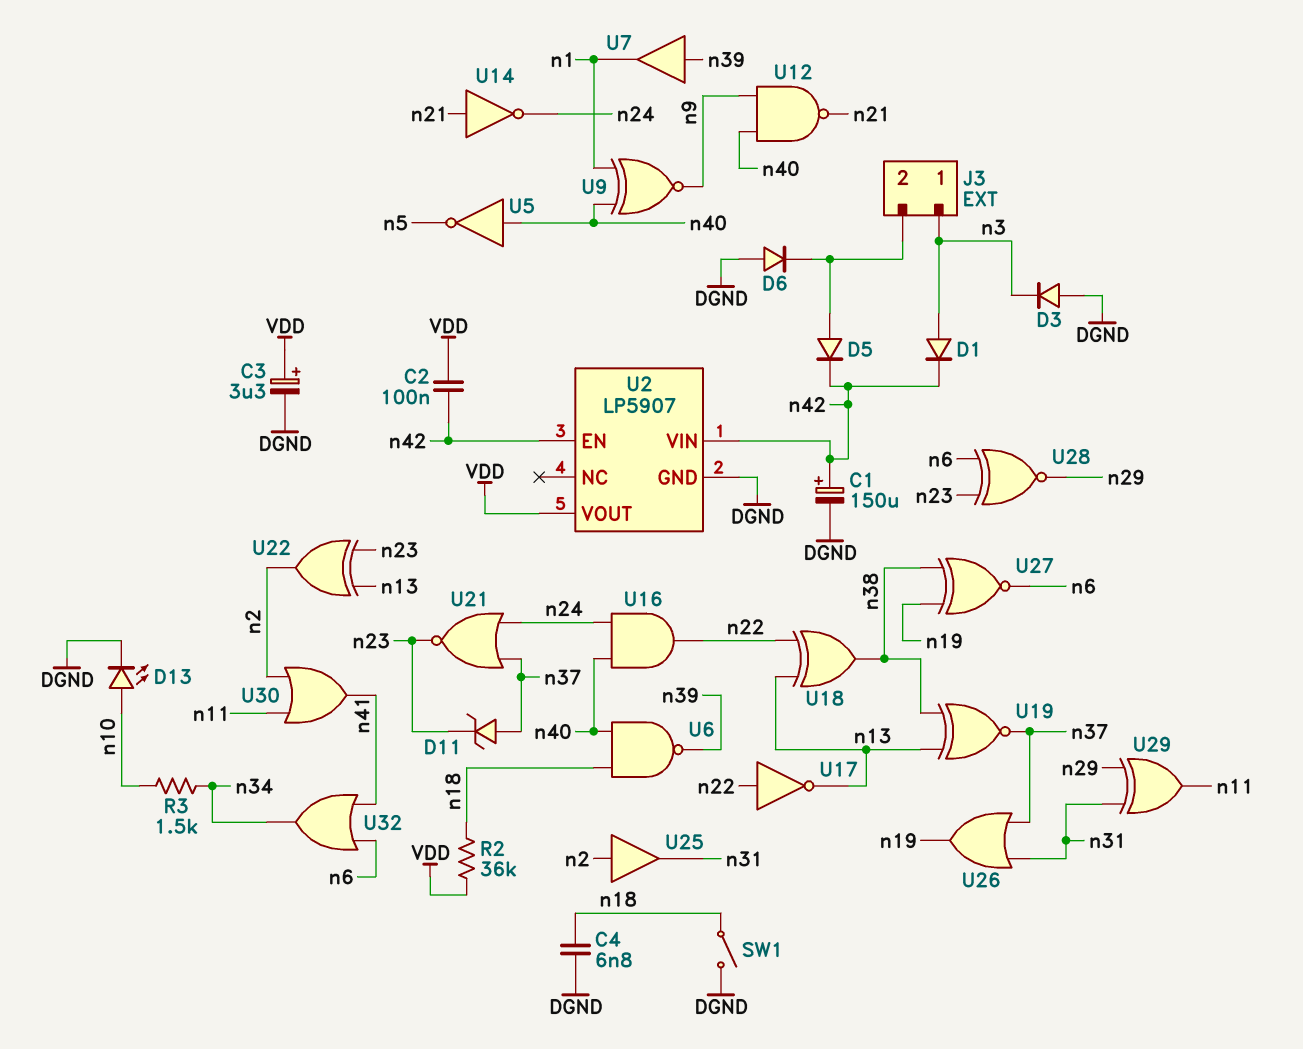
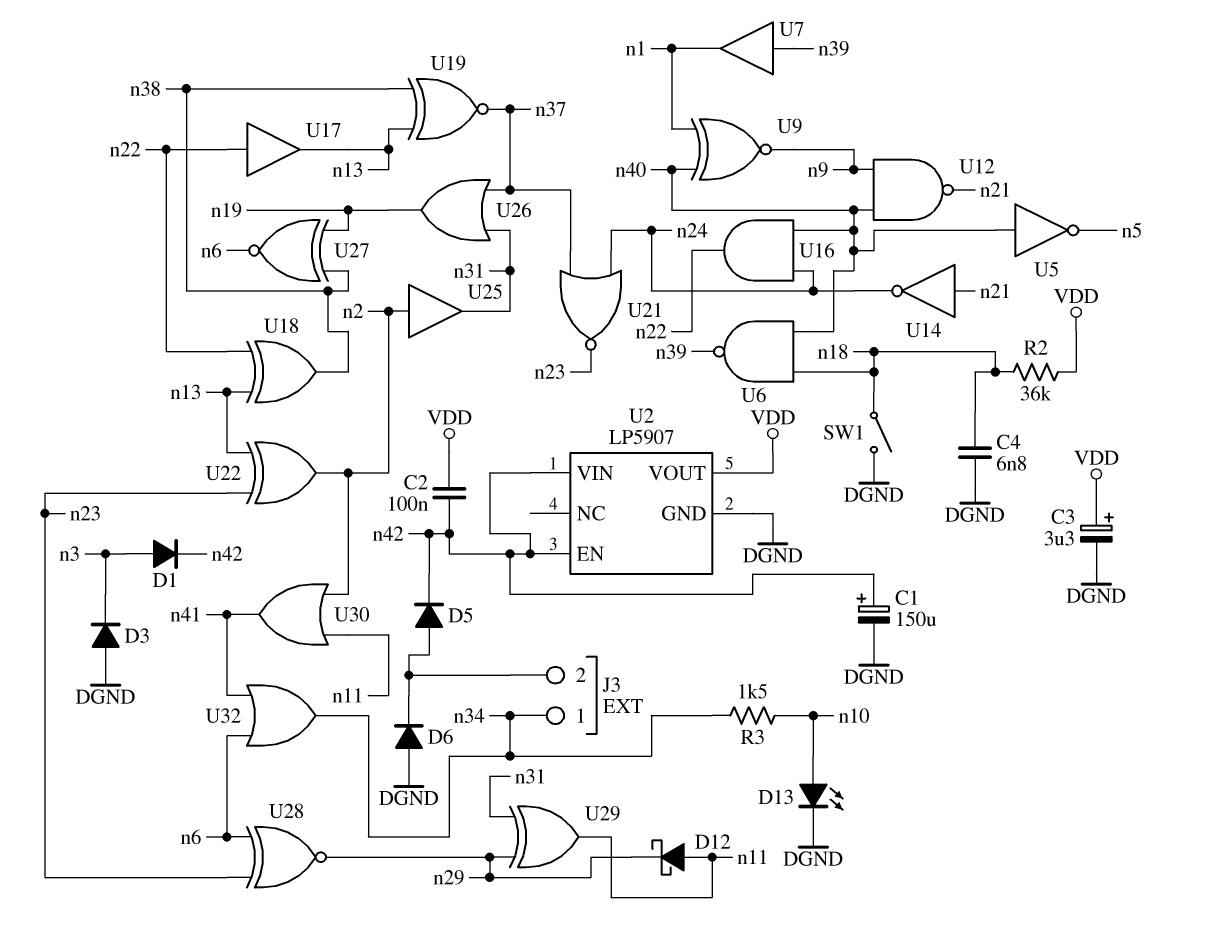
D11: zener (A n37, K n23) -> none
D12: none -> schottky (A n11, K n29)
J3 pin 1: n3 -> n34
U17: NOT (in n22, out n13) -> buffer (in n22, out n13)

